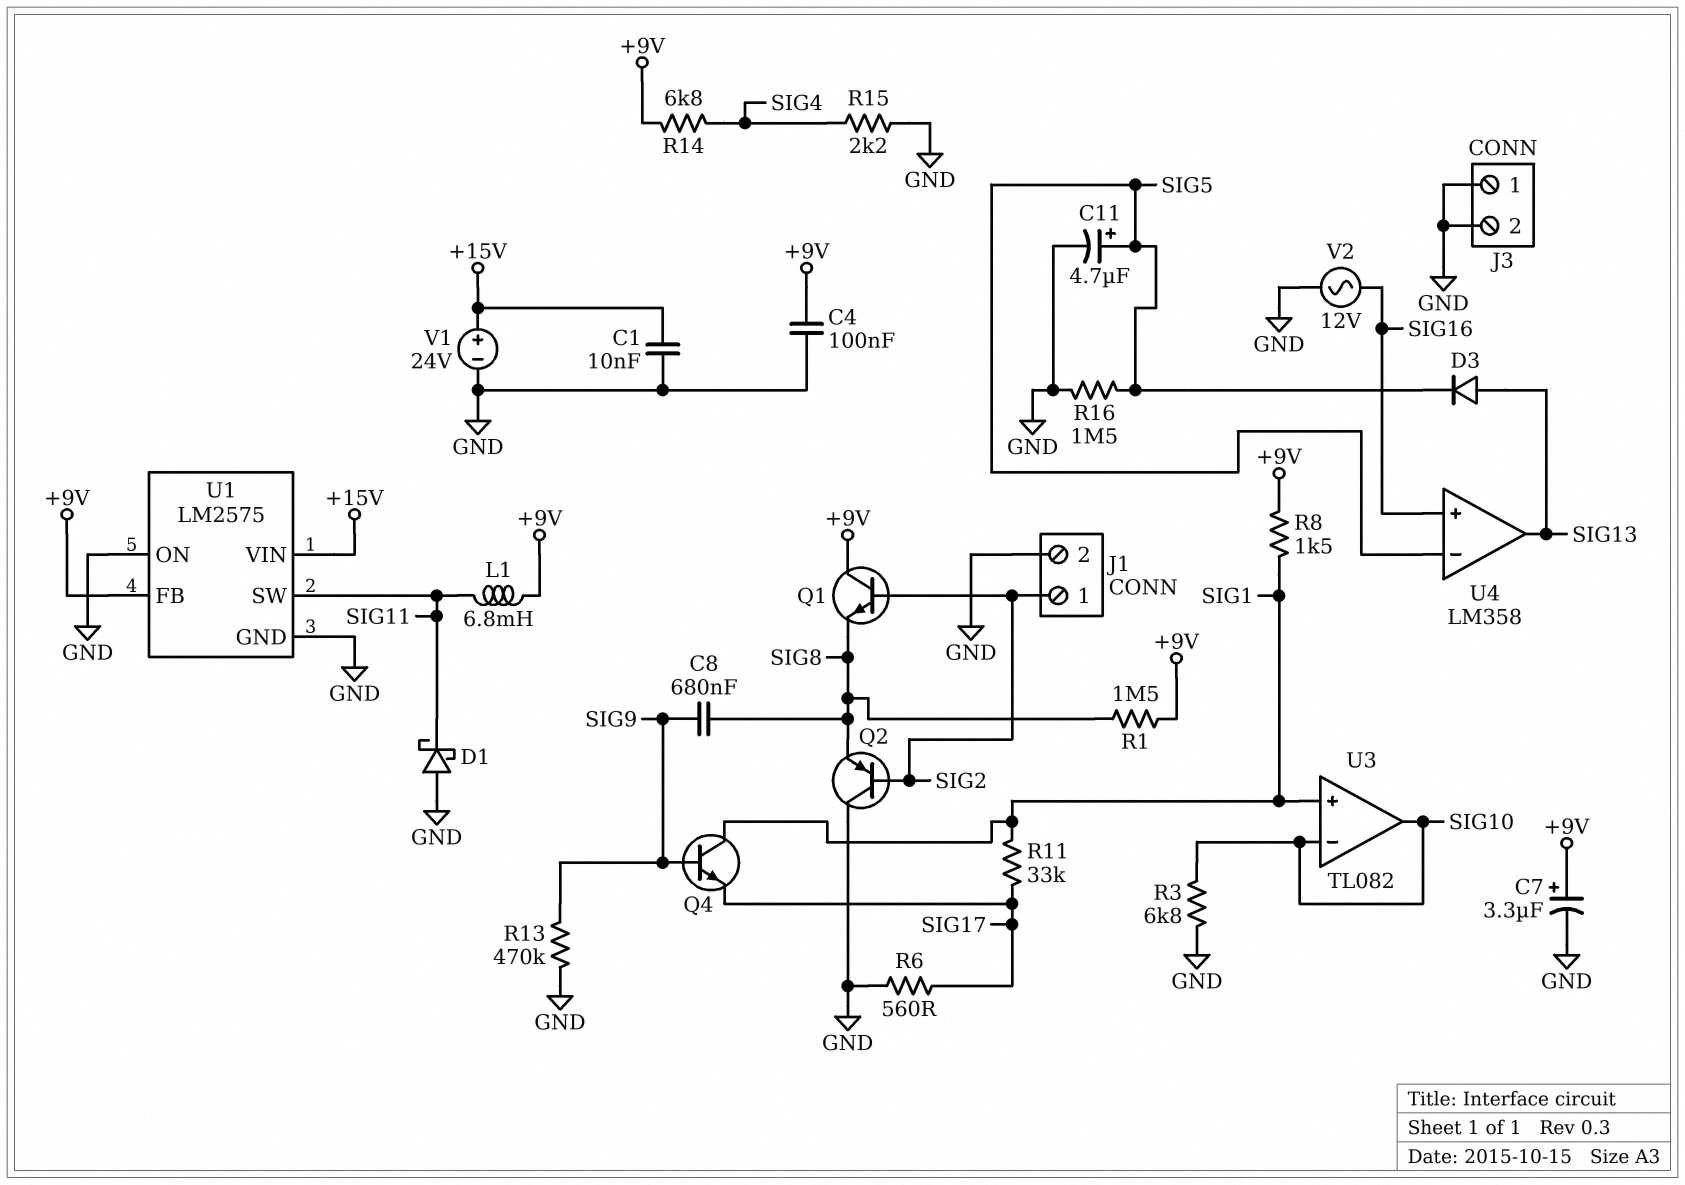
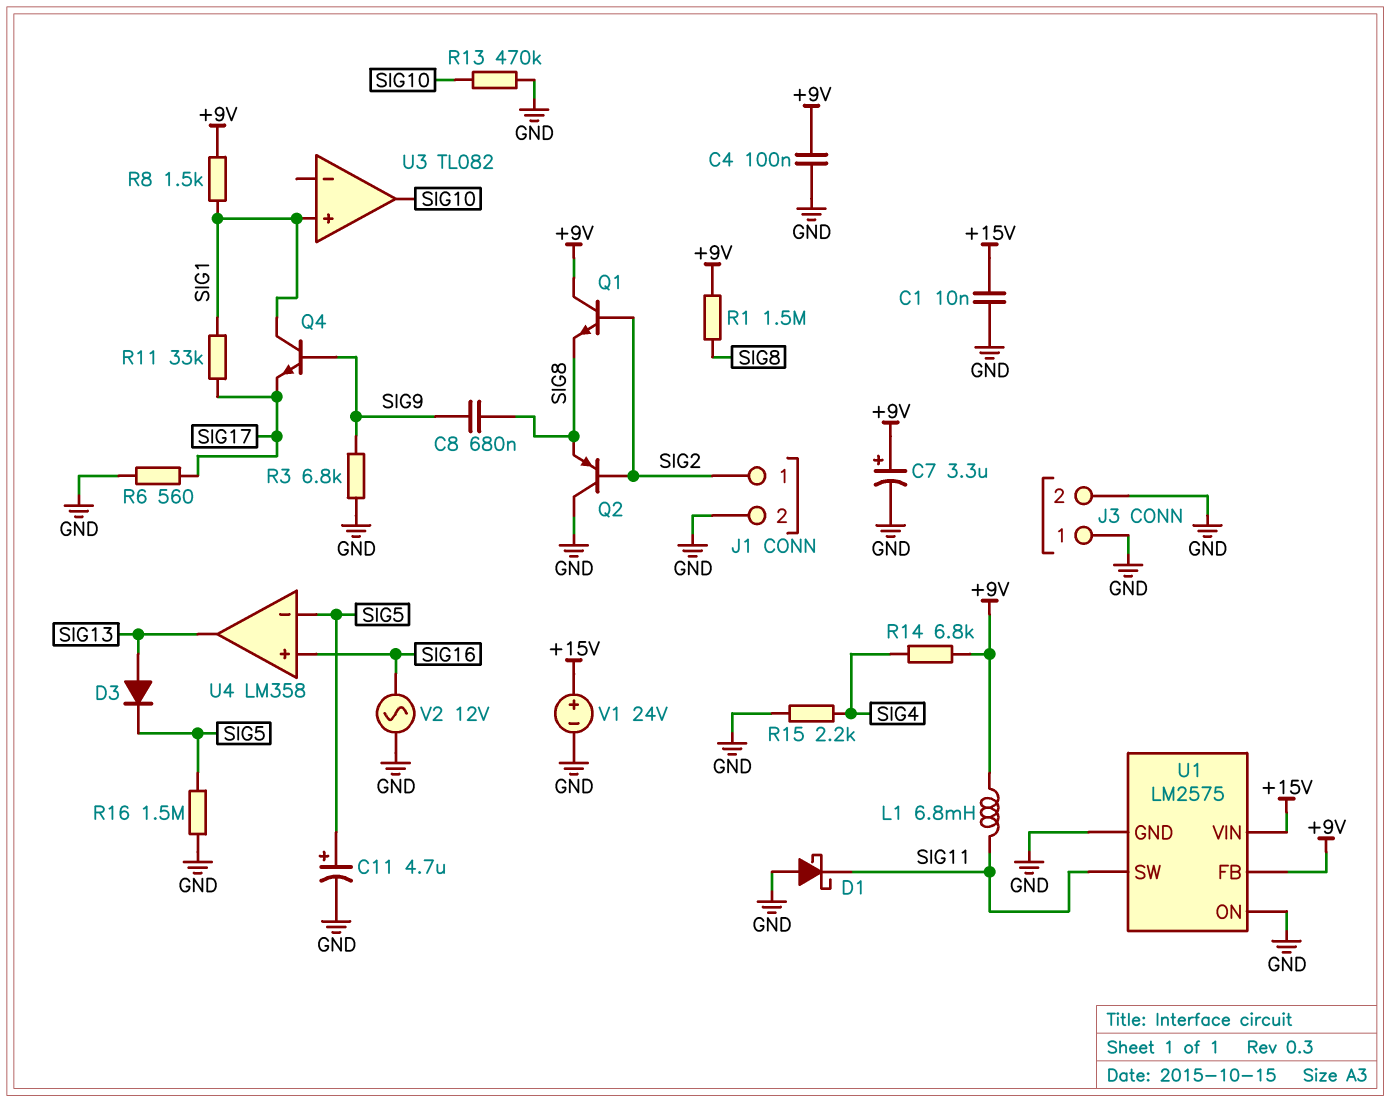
R3: 6.8k (GND, SIG10) -> 6.8k (GND, SIG9)
R13: 470k (GND, SIG9) -> 470k (GND, SIG10)
U3 pin in-: SIG10 -> none

